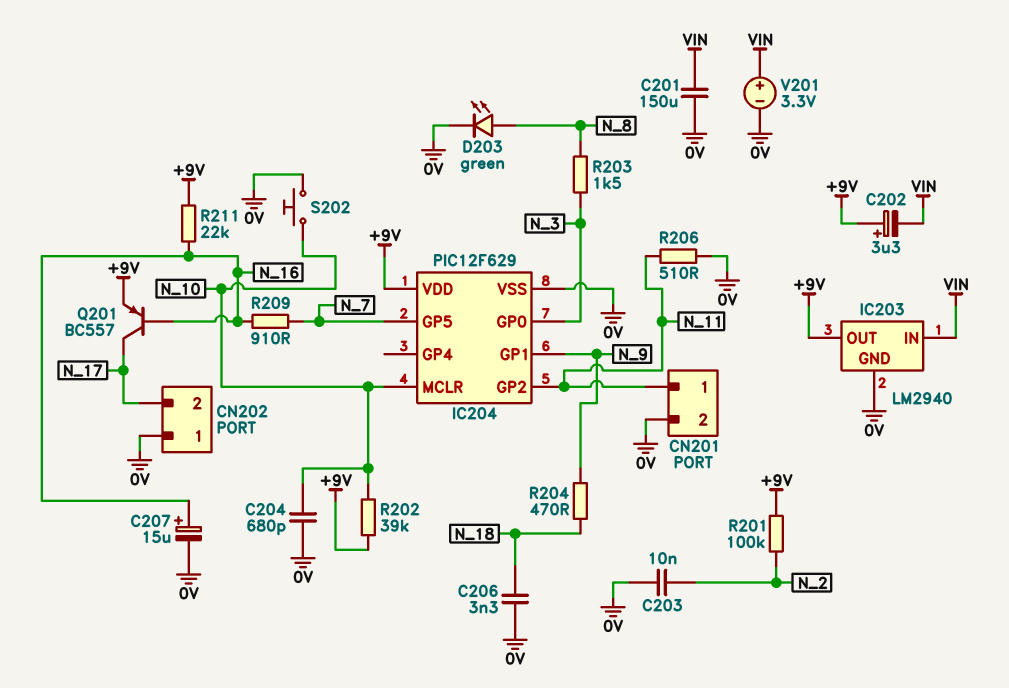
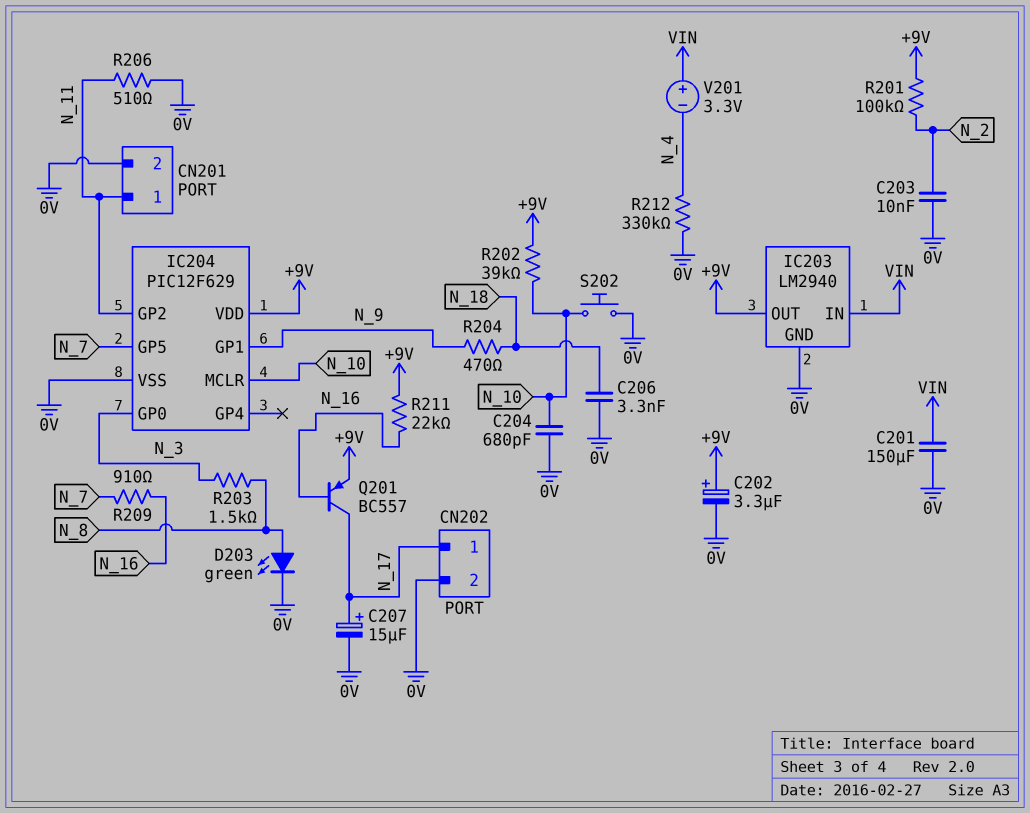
C202: 3.3uF (plus +9V, minus VIN) -> 3.3uF (plus +9V, minus 0V)
C207: 15uF (plus N_16, minus 0V) -> 15uF (plus N_17, minus 0V)
CN202 pin 1: 0V -> N_17
CN202 pin 2: N_17 -> 0V
R212: none -> 330k (0V, N_4)
V201: 3.3V (plus VIN, minus 0V) -> 3.3V (plus VIN, minus N_4)

